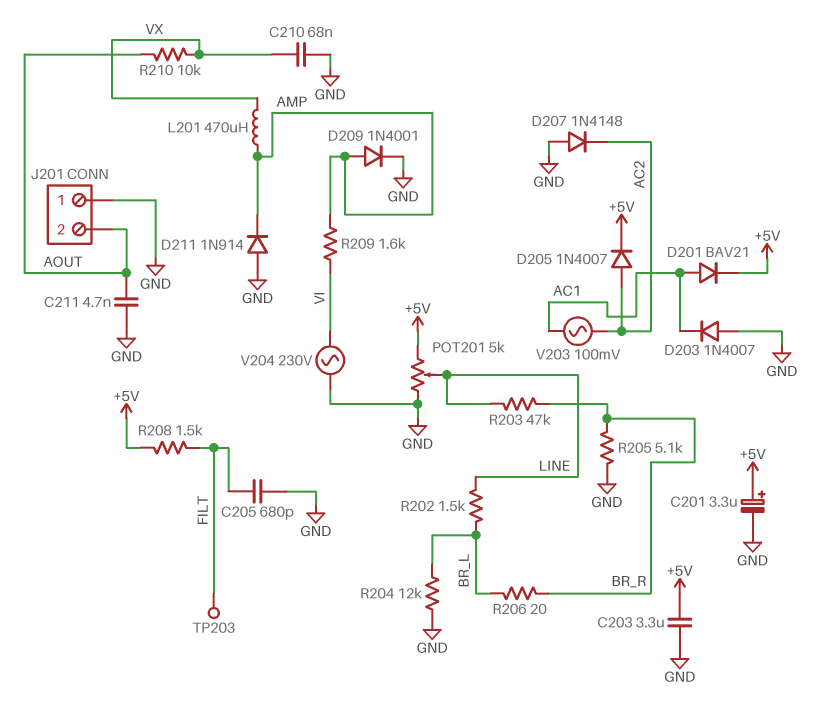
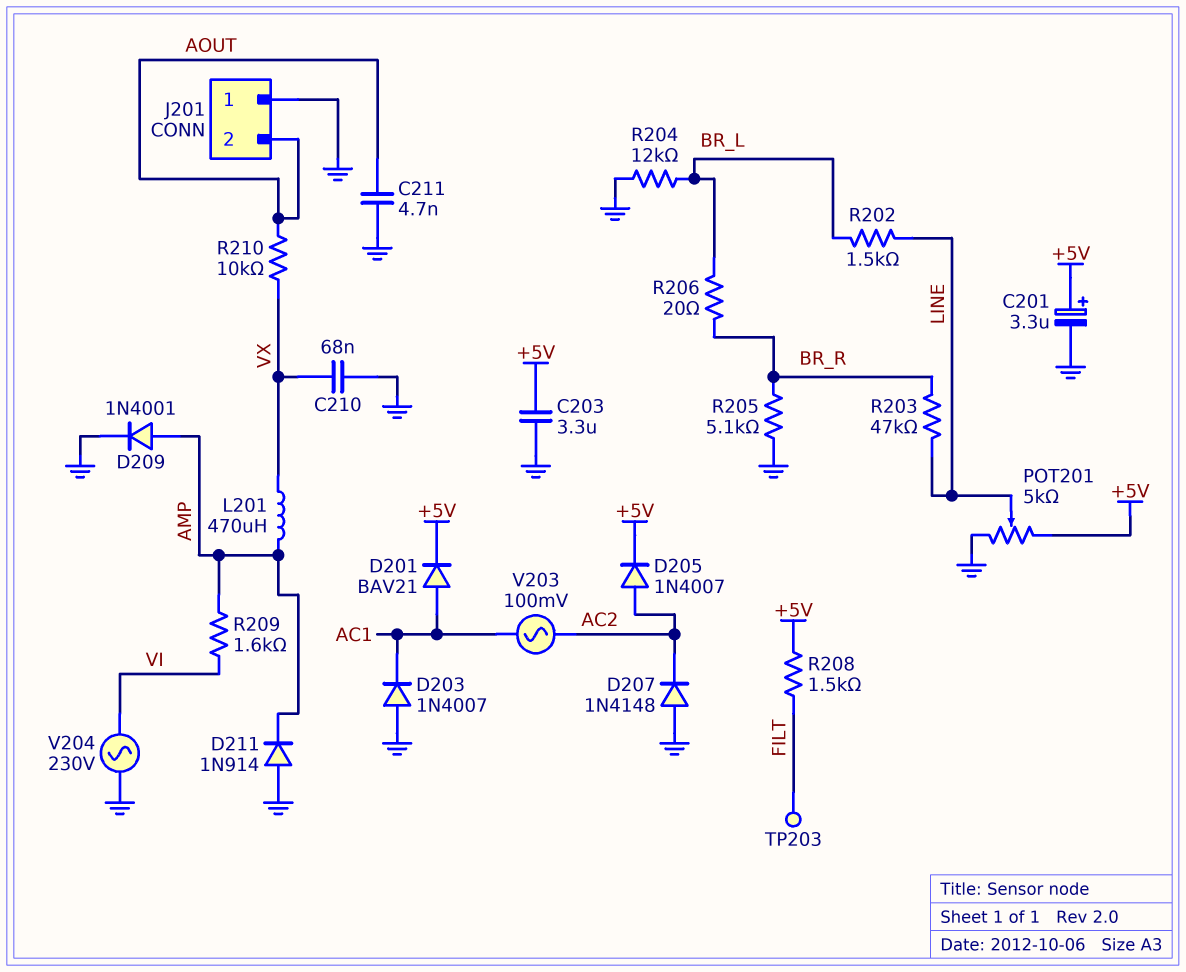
C205: 680pF (FILT, GND) -> none

